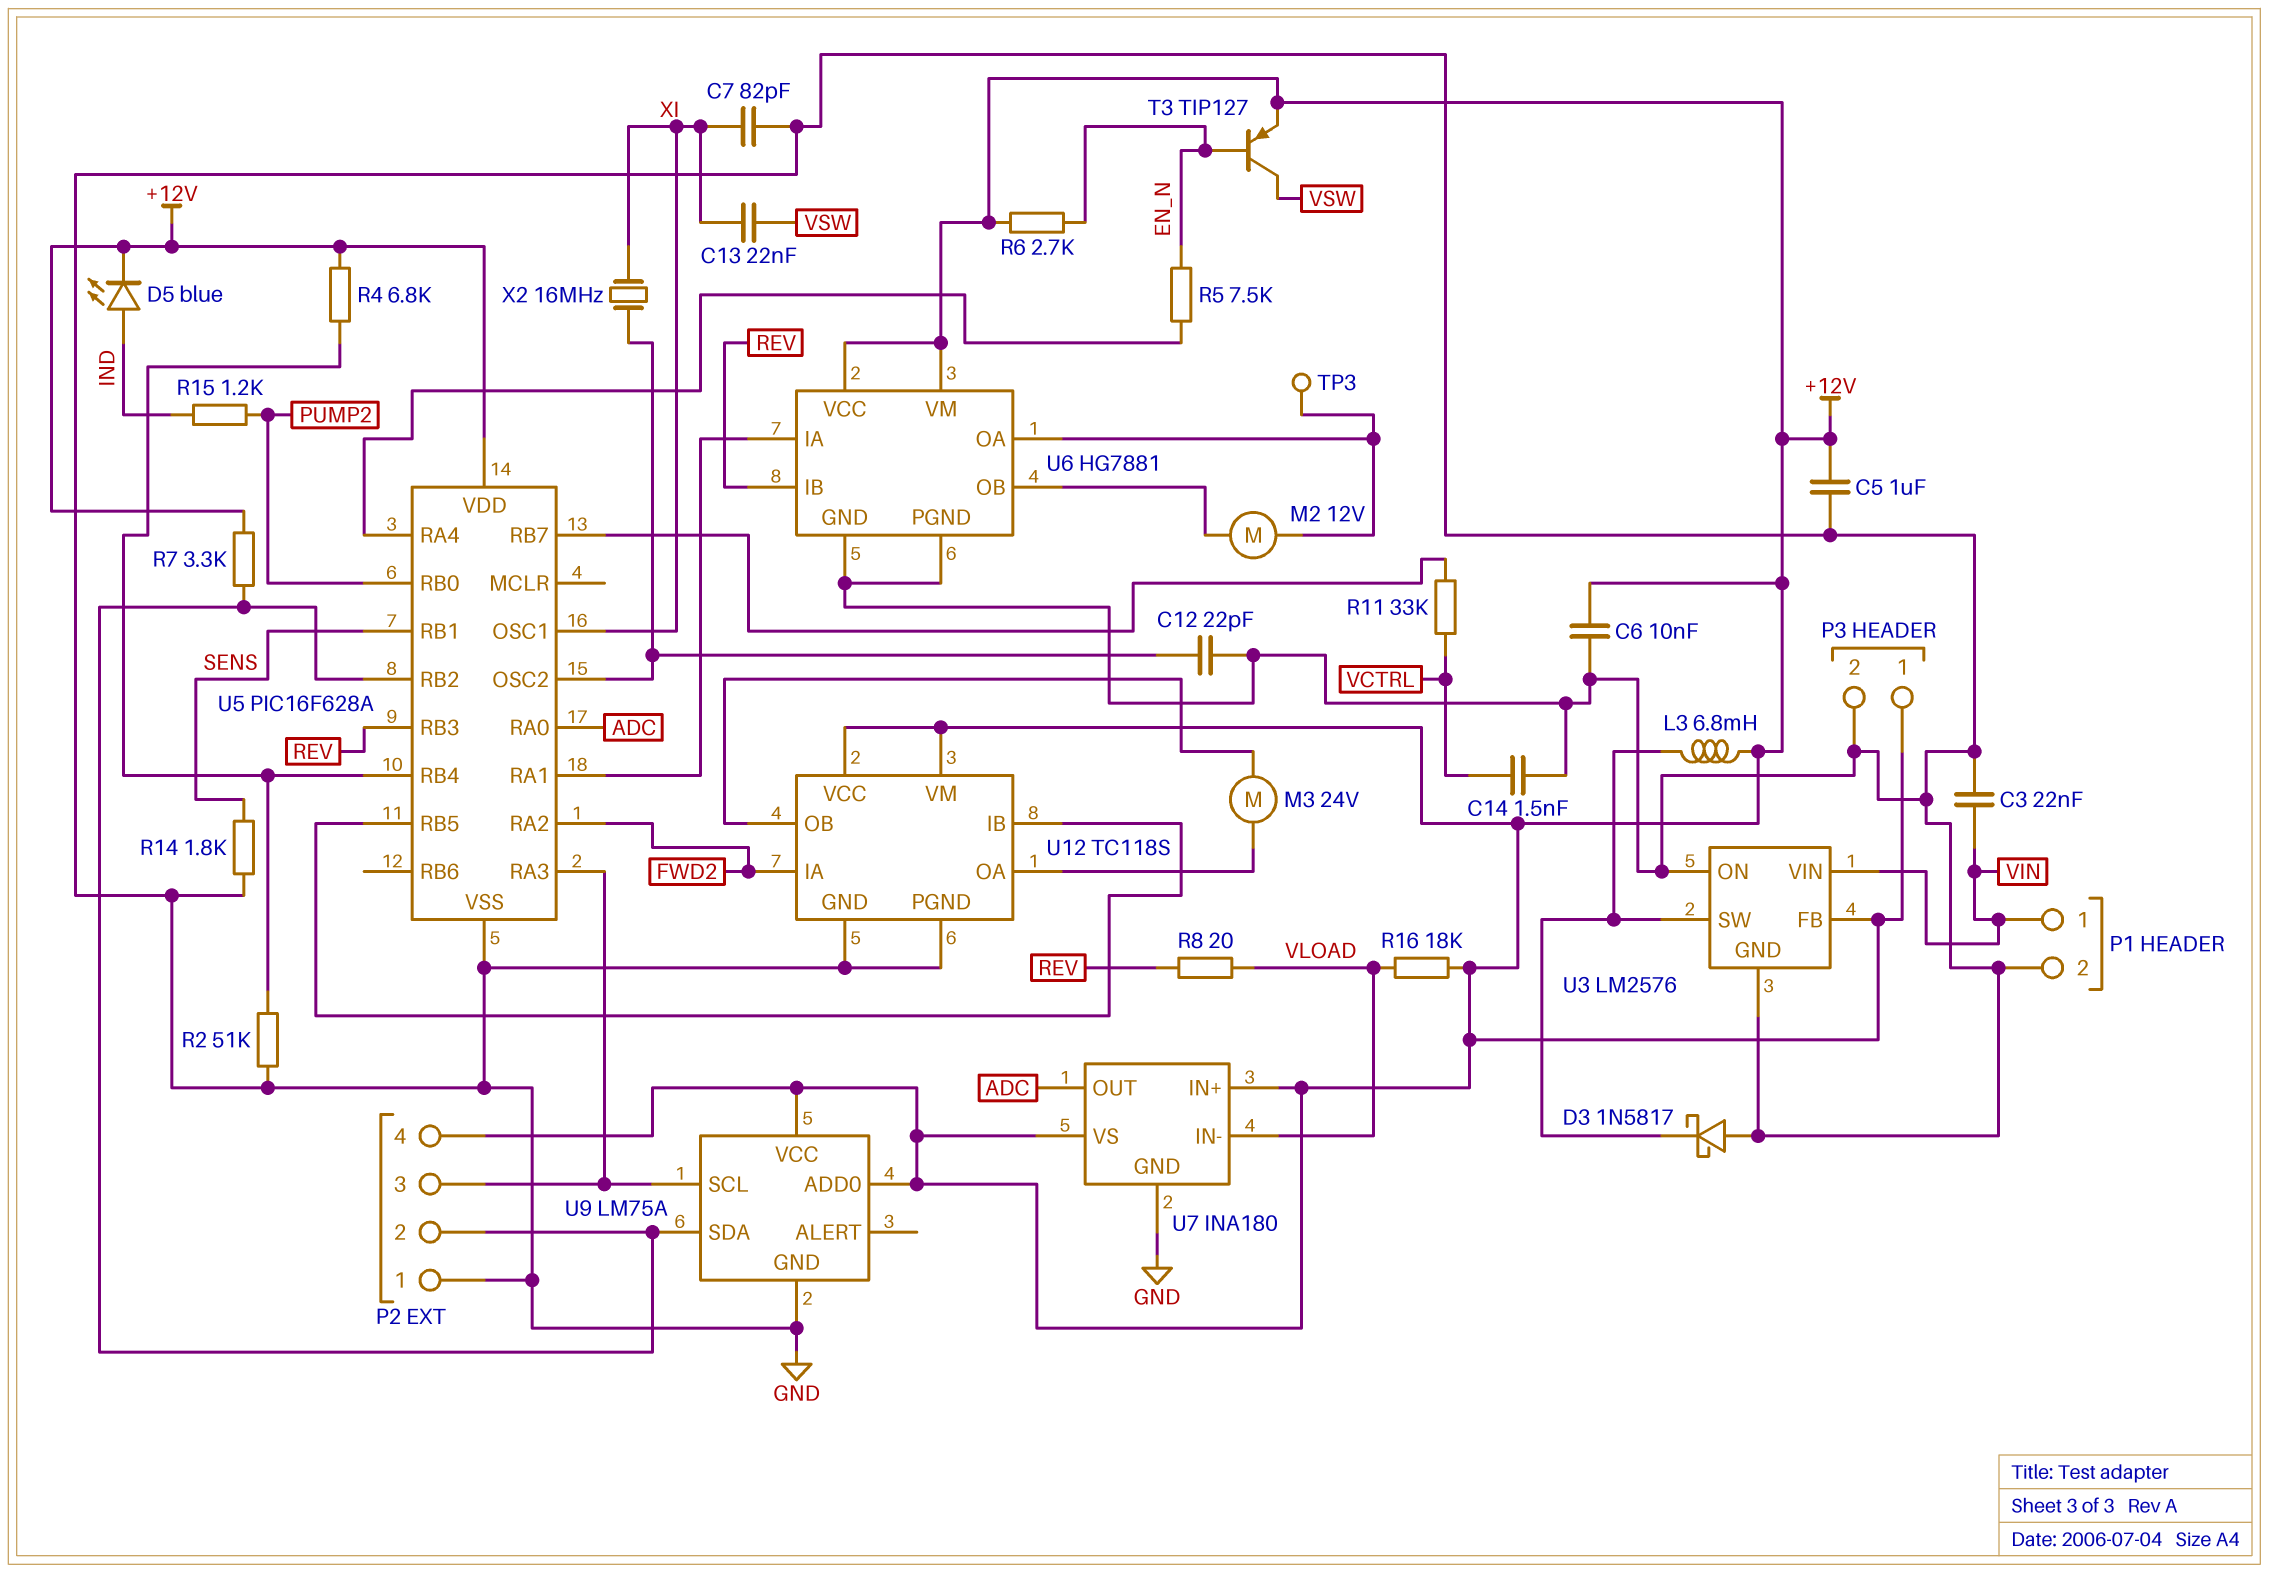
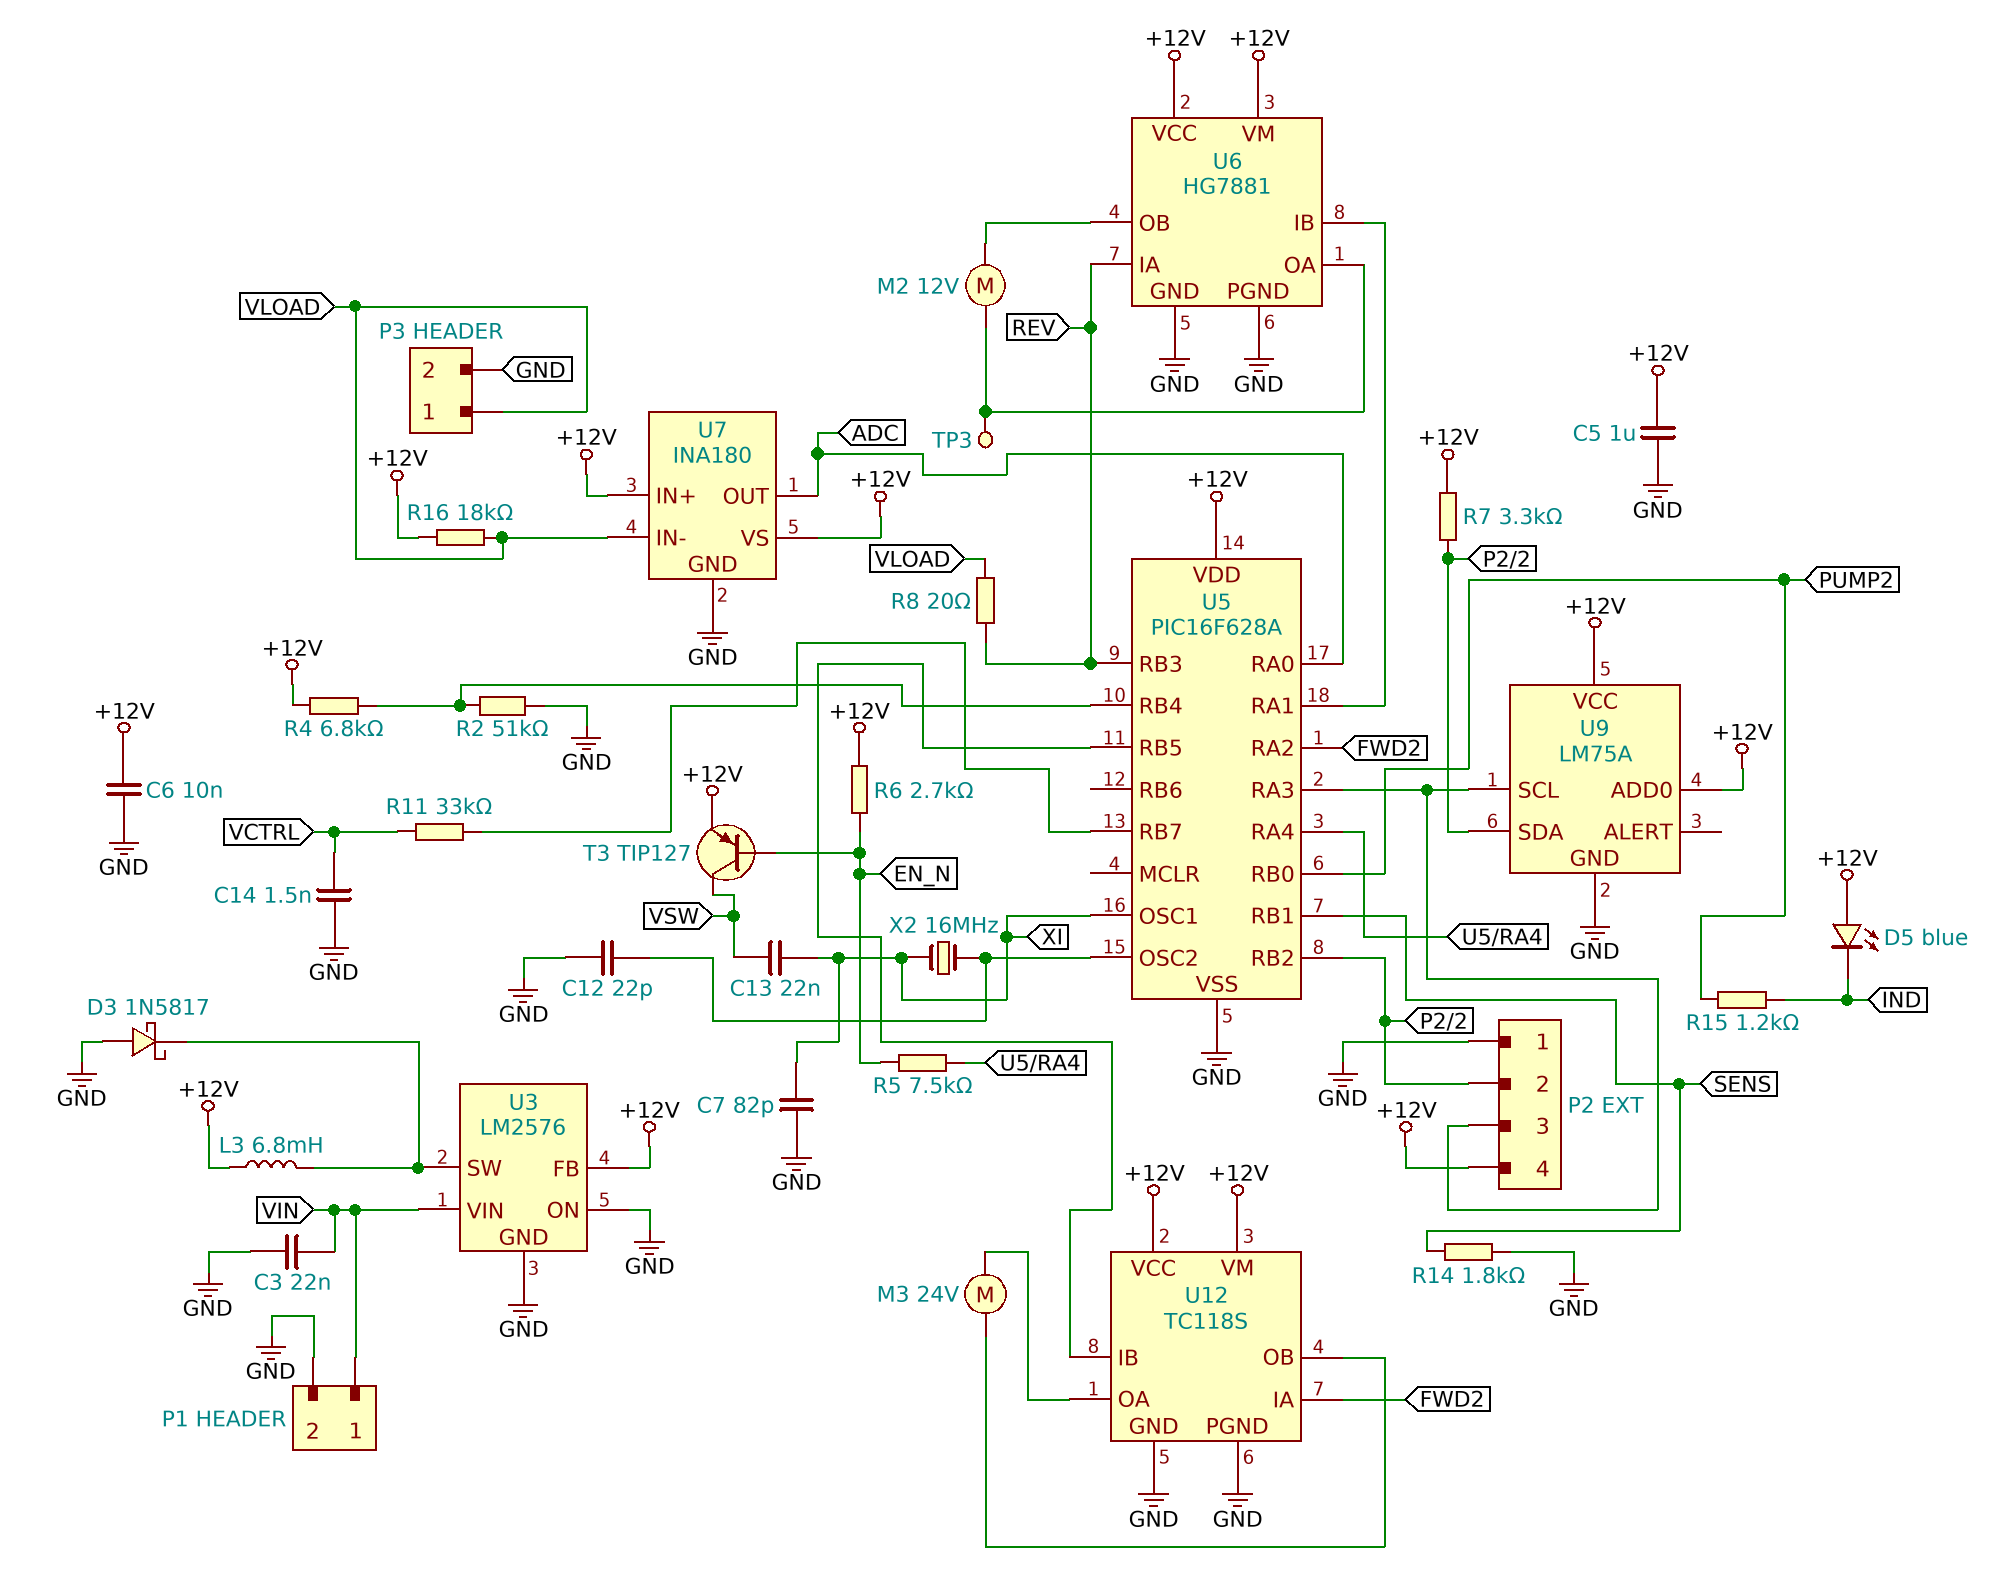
D5: LED blue (A IND, K +12V) -> LED blue (A +12V, K IND)
P3 pin 1: +12V -> VLOAD
U6 pin IA: U5/RA1 -> REV
U6 pin IB: REV -> U5/RA1

